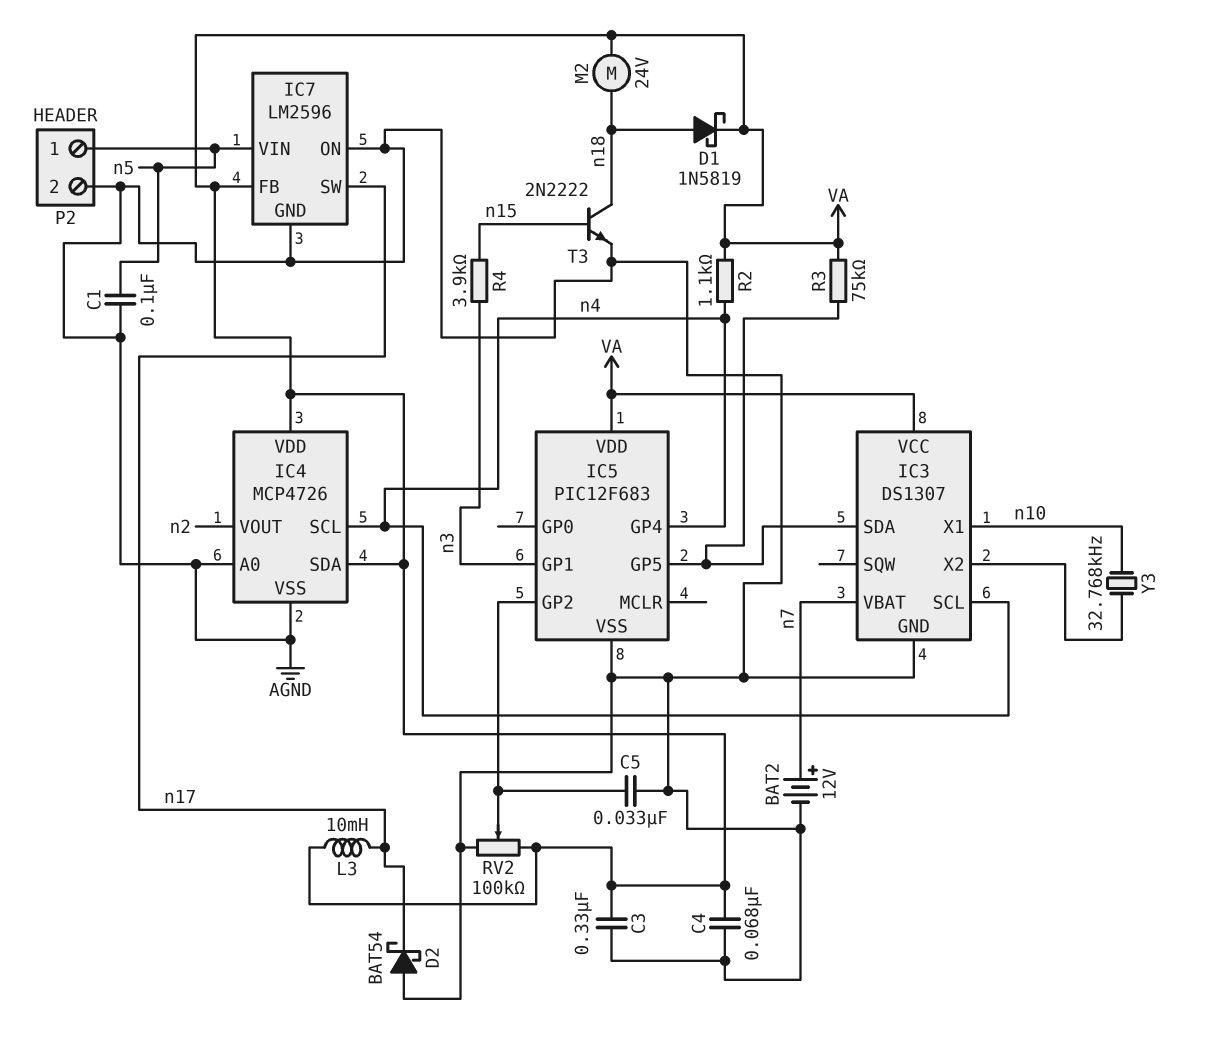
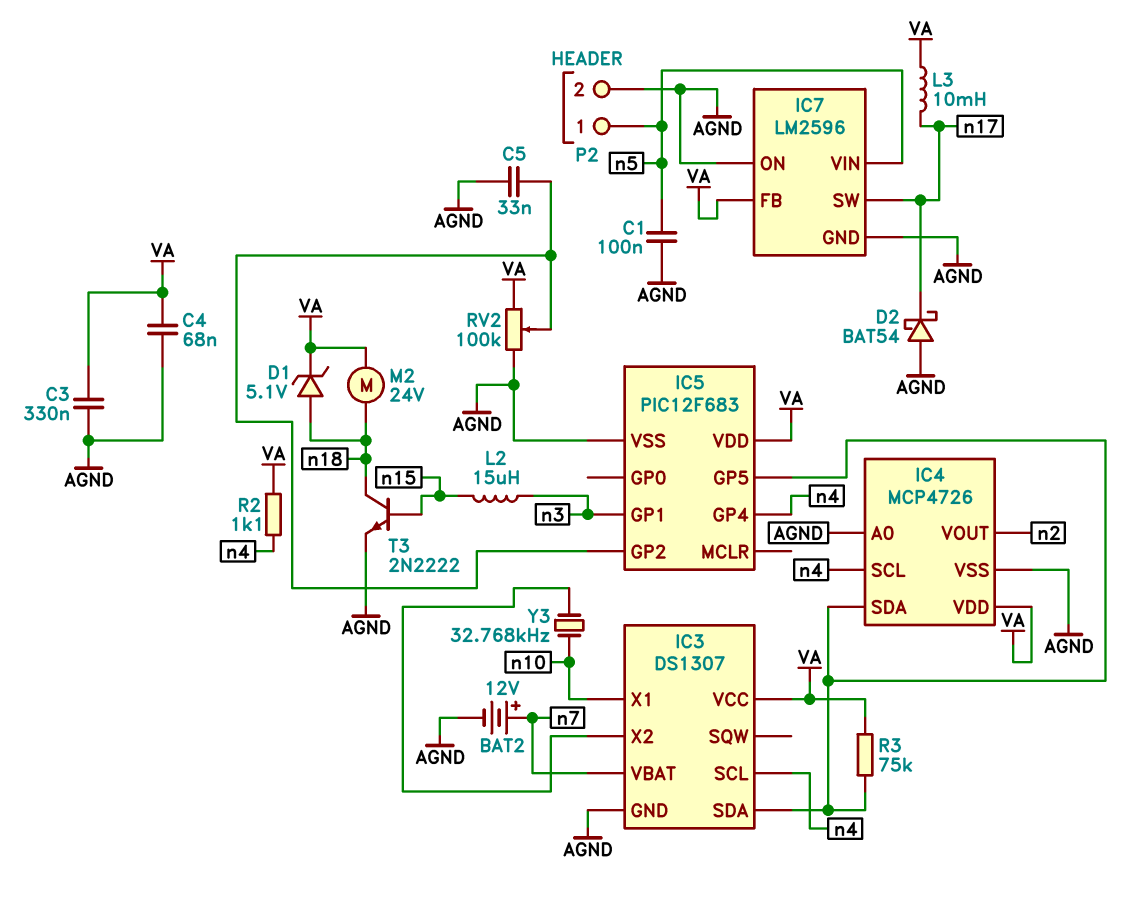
D1: schottky 1N5819 (A n18, K VA) -> zener 5.1V (A n18, K VA)
IC4 pin SDA: VA -> IC3/SDA
L2: none -> 15uH (n3, n15)
R4: 3.9k (n3, n15) -> none

